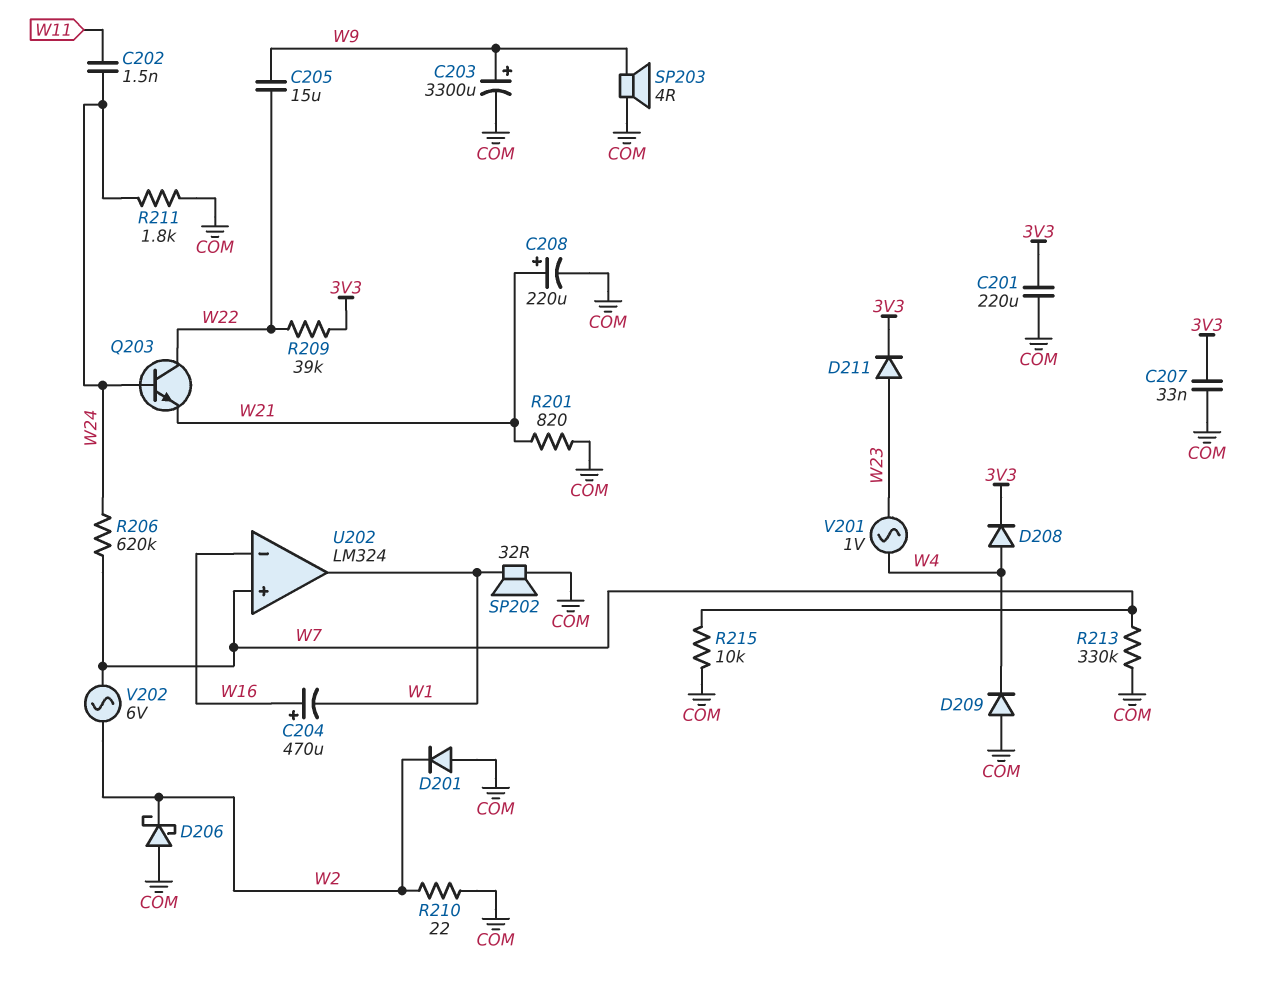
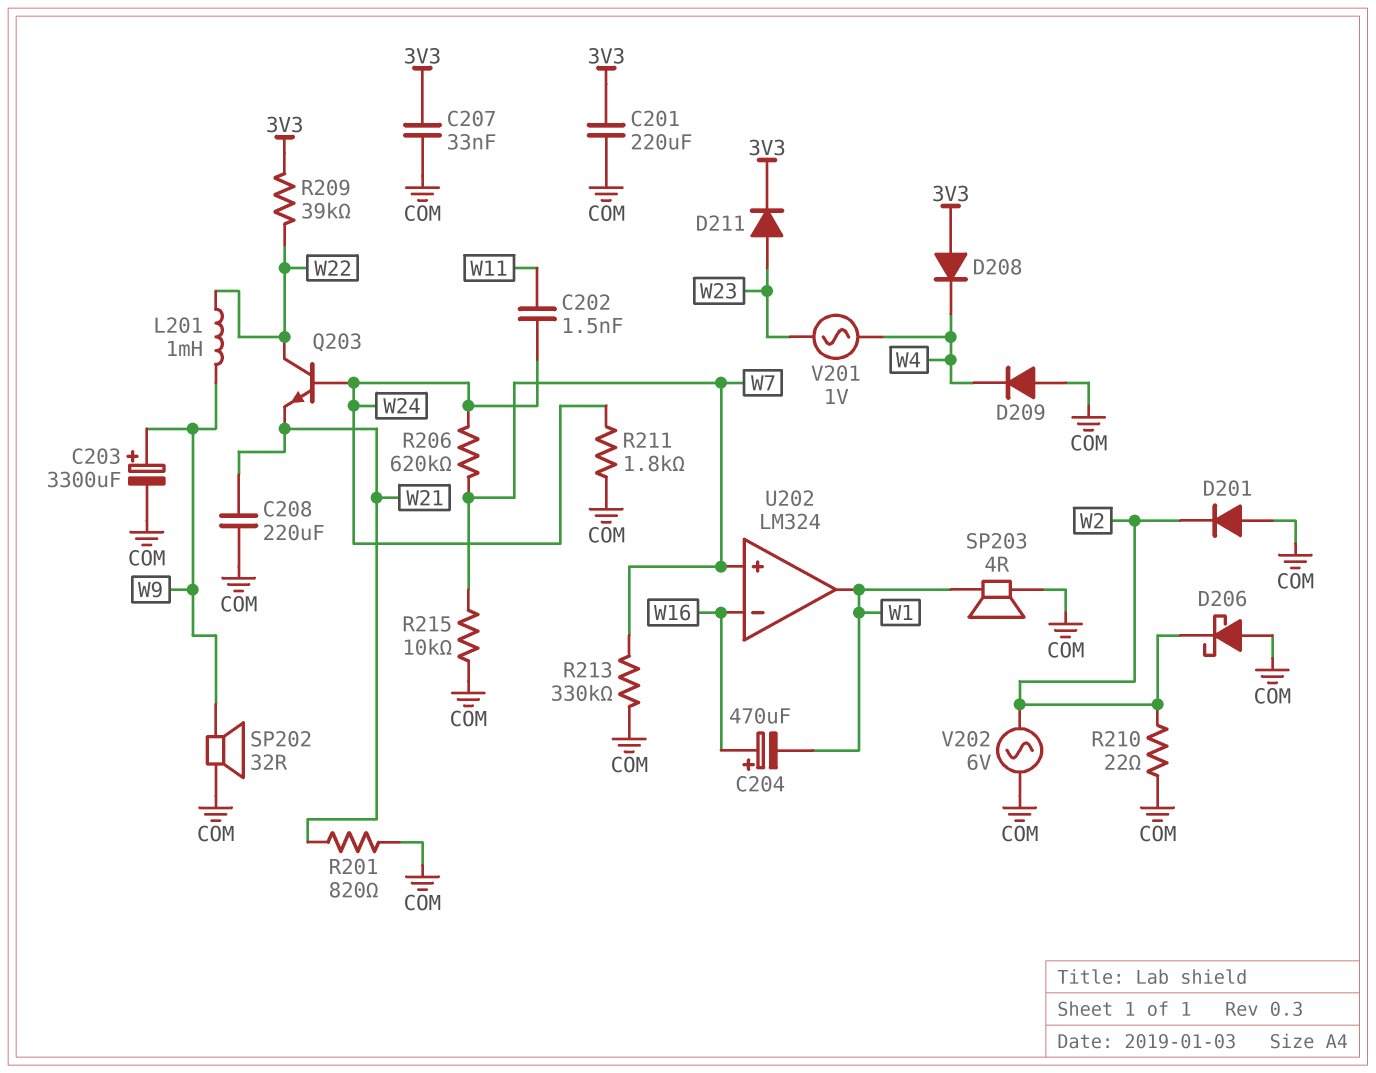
C205: 15uF (W9, W22) -> none
C208: 220uF (plus W21, minus COM) -> 220uF (COM, W21)
D208: diode (A W4, K 3V3) -> diode (A 3V3, K W4)
L201: none -> 1mH (W9, W22)
SP202: speaker 32R (COM, W1) -> speaker 32R (COM, W9)
SP203: speaker 4R (COM, W9) -> speaker 4R (COM, W1)
V202: AC 6V (W2, W7) -> AC 6V (COM, W2)

